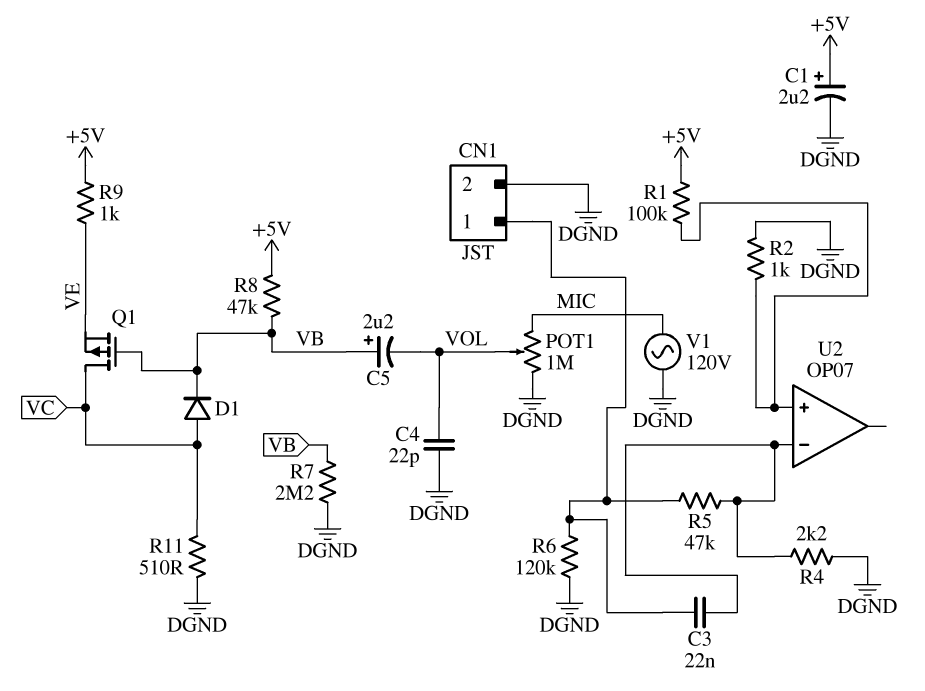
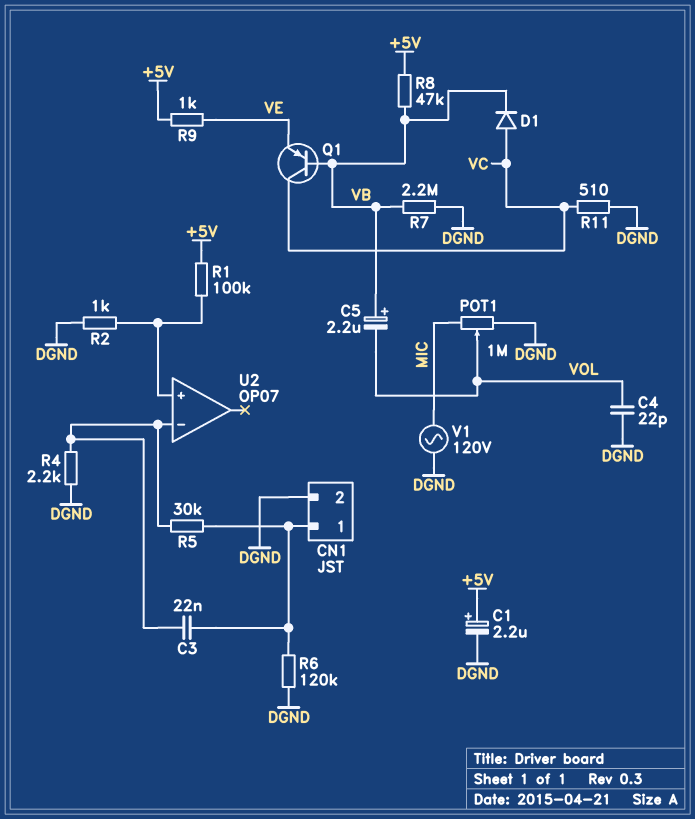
Q1: PMOS (G VB, D VC, S VE) -> PNP (B VB, C VC, E VE)
R5: 47k (CN1/1, U2/in-) -> 30k (CN1/1, U2/in-)

